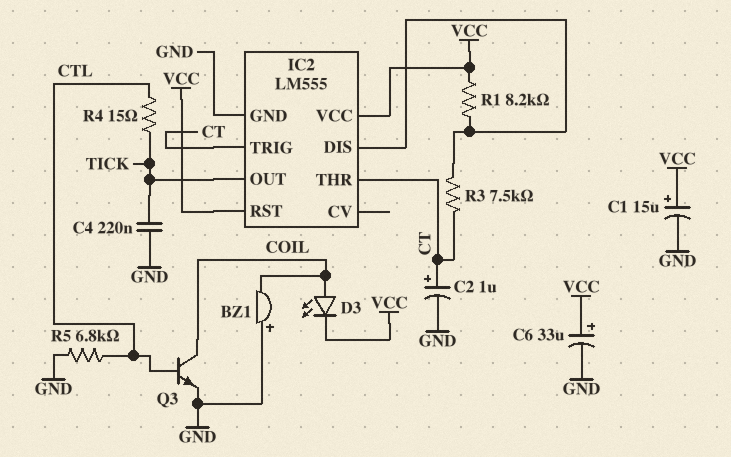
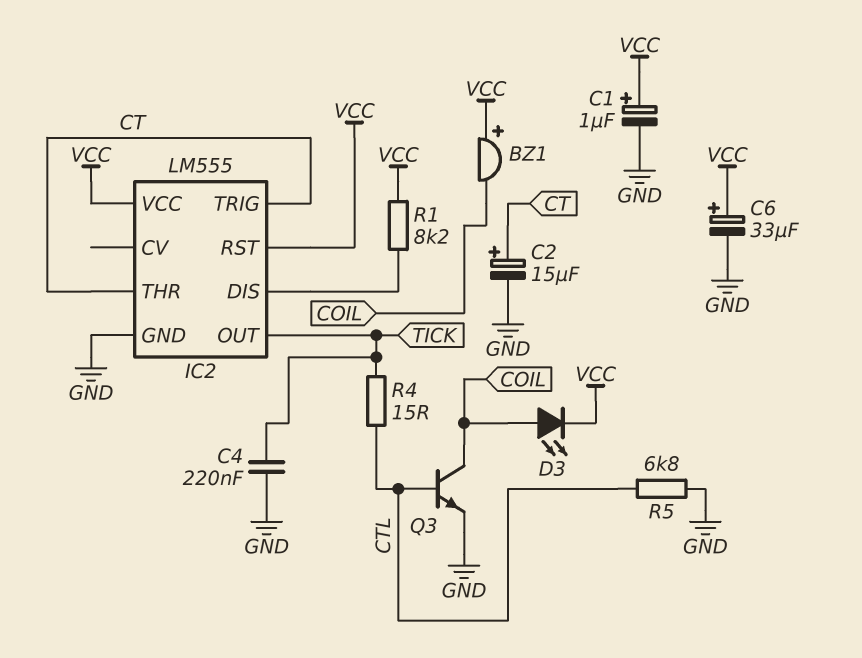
BZ1: buzzer (plus GND, minus COIL) -> buzzer (plus VCC, minus COIL)
C1: 15uF (plus VCC, minus GND) -> 1uF (plus VCC, minus GND)
C2: 1uF (plus CT, minus GND) -> 15uF (plus CT, minus GND)
R3: 7.5k (CT, IC2/DIS) -> none

